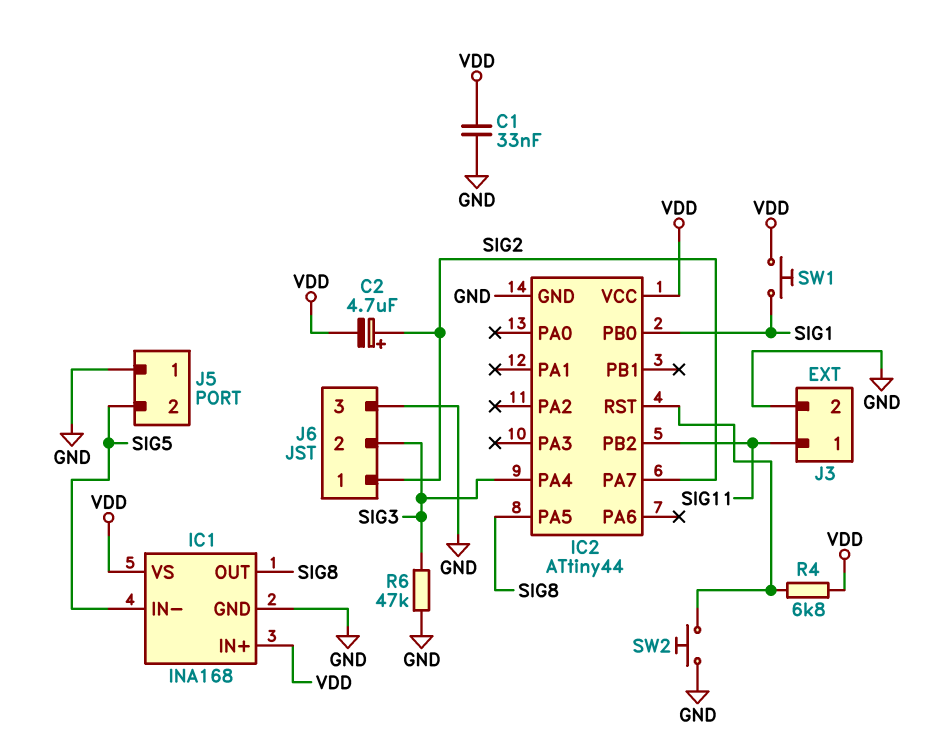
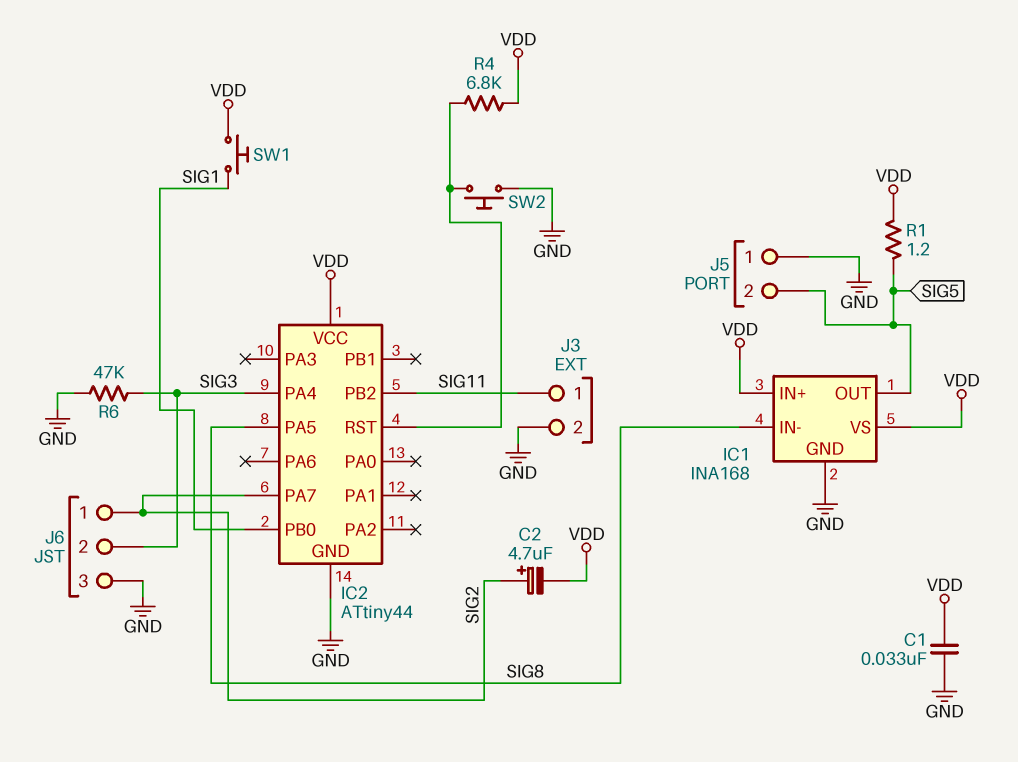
IC1 pin IN-: SIG5 -> SIG8
IC1 pin OUT: SIG8 -> SIG5
R1: none -> 1.2 (SIG5, VDD)

